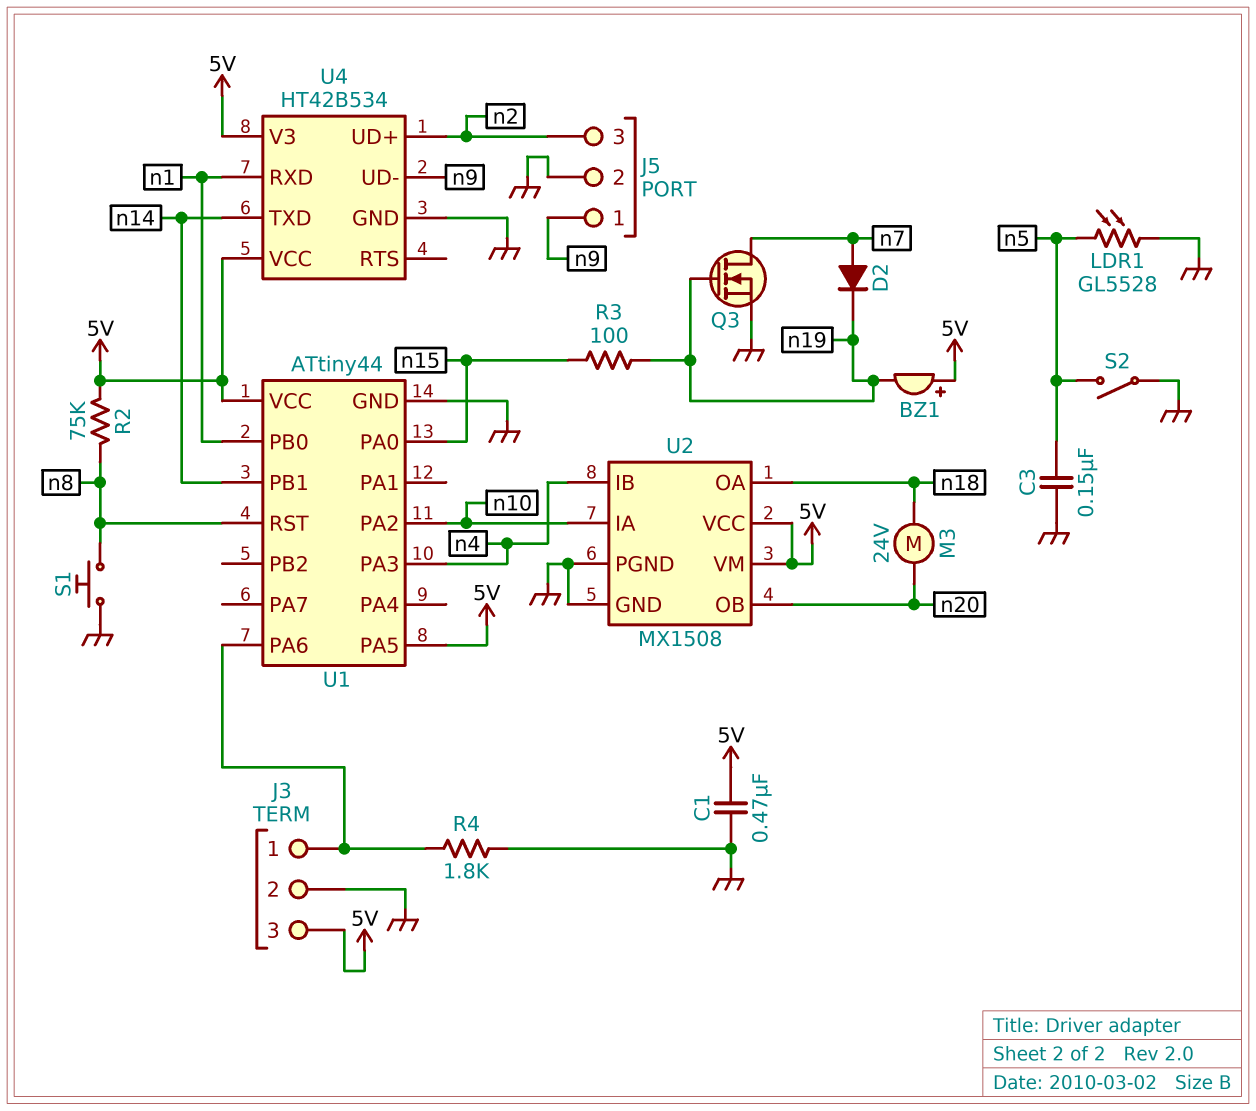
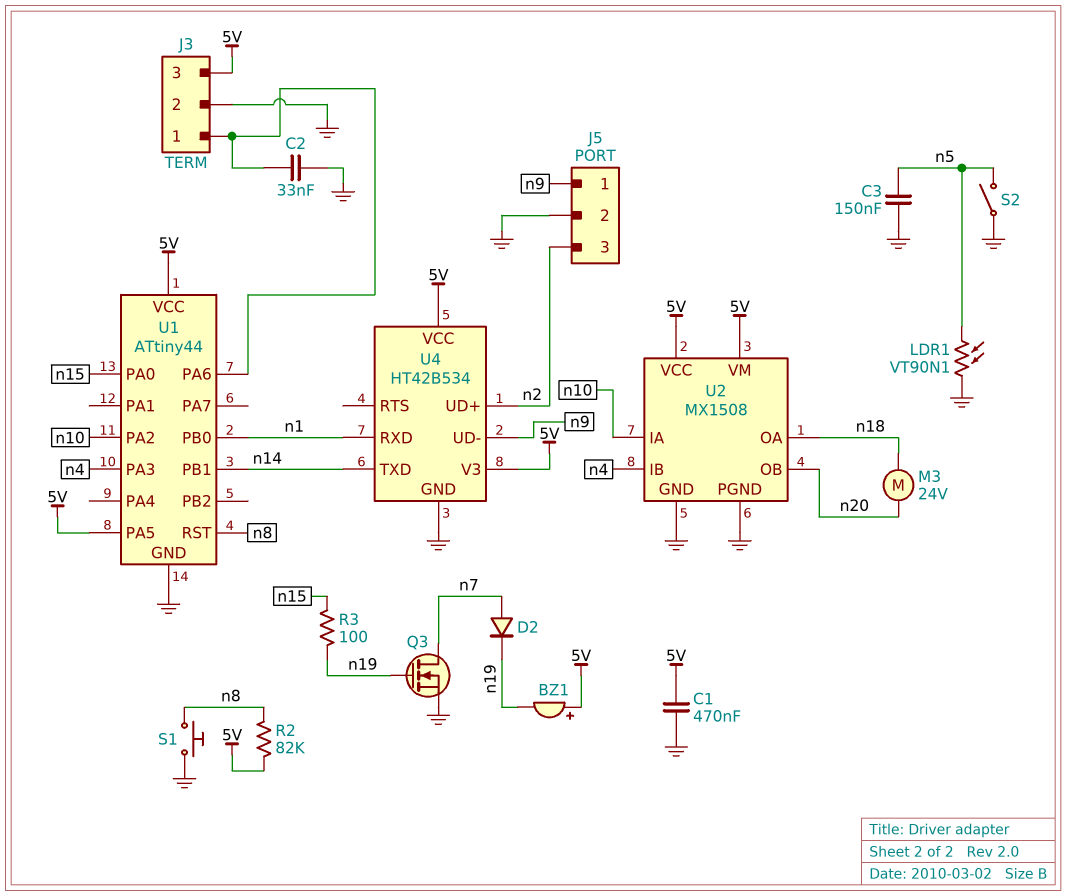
C2: none -> 33nF (GND, J3/1)
LDR1: GL5528 (GND, n5) -> VT90N1 (GND, n5)
R2: 75k (5V, n8) -> 82k (5V, n8)
R4: 1.8k (GND, J3/1) -> none

